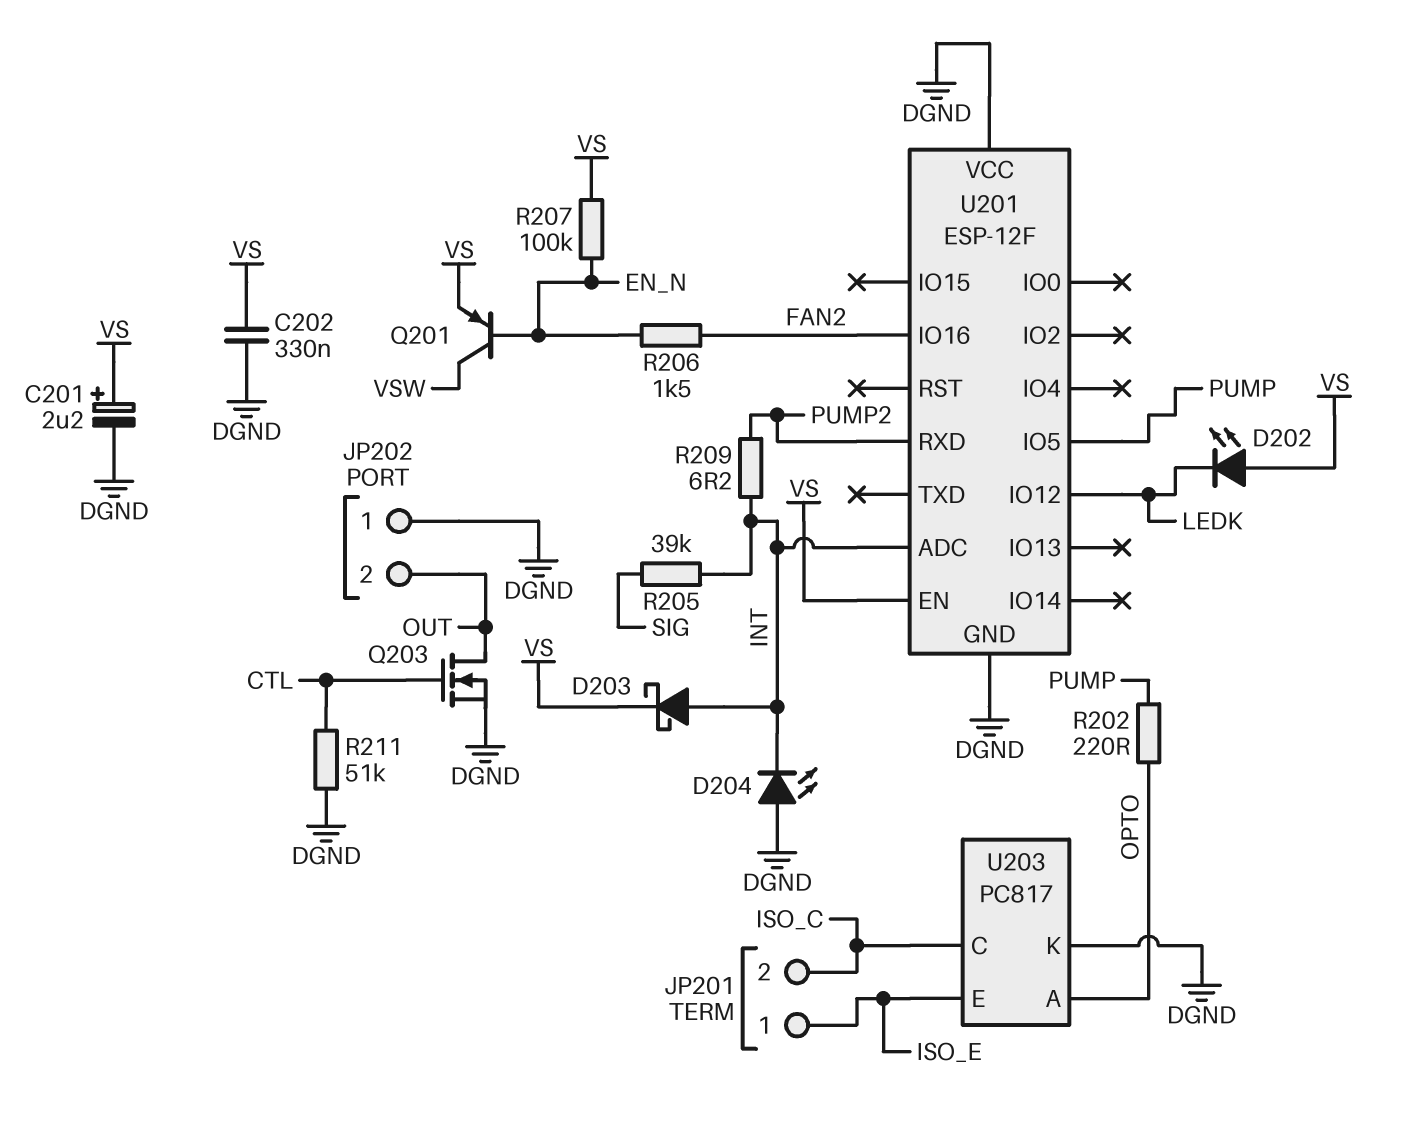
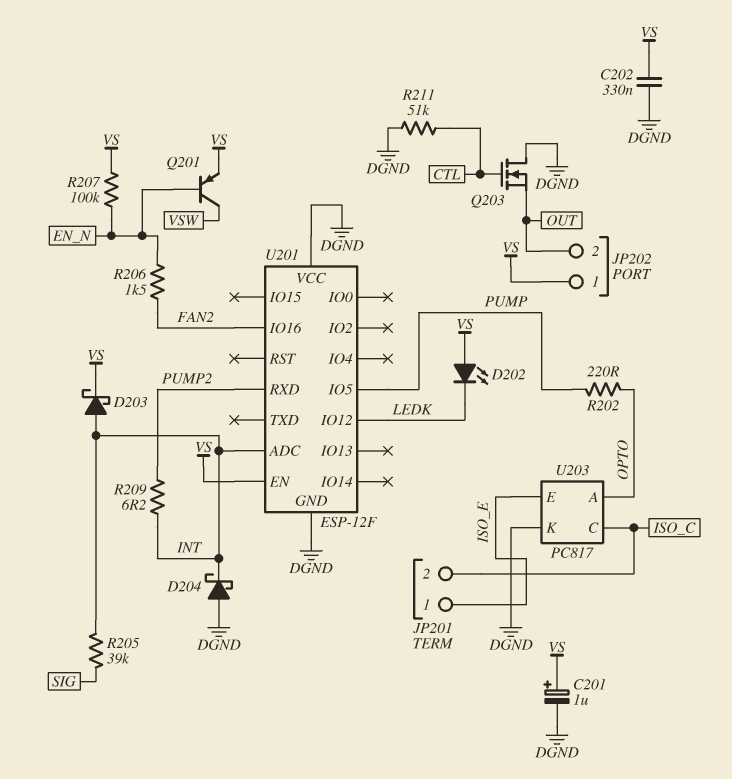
C201: 2.2uF (plus VS, minus DGND) -> 1uF (plus VS, minus DGND)
D204: LED (A DGND, K INT) -> schottky (A DGND, K INT)
JP202 pin 1: DGND -> VS
Q203: NMOS (G CTL, D OUT, S DGND) -> NMOS (G CTL, D DGND, S OUT)

